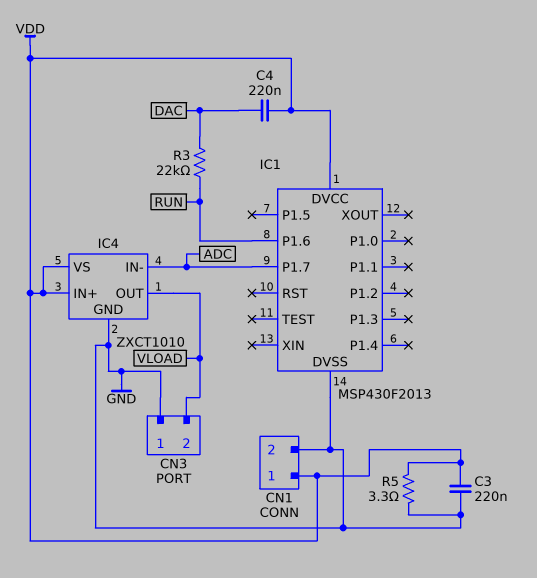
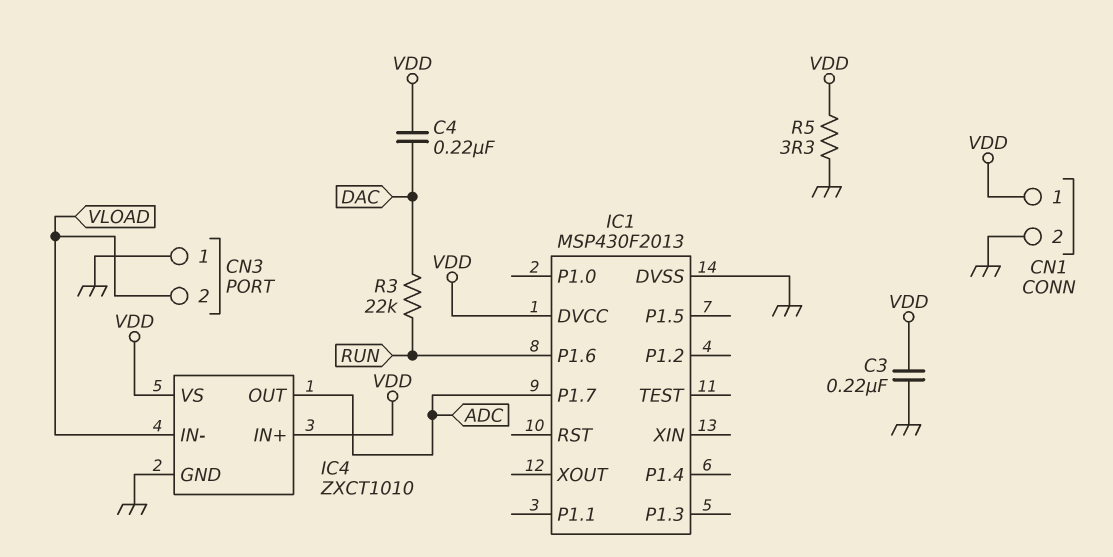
IC4 pin IN-: ADC -> VLOAD
IC4 pin OUT: VLOAD -> ADC

